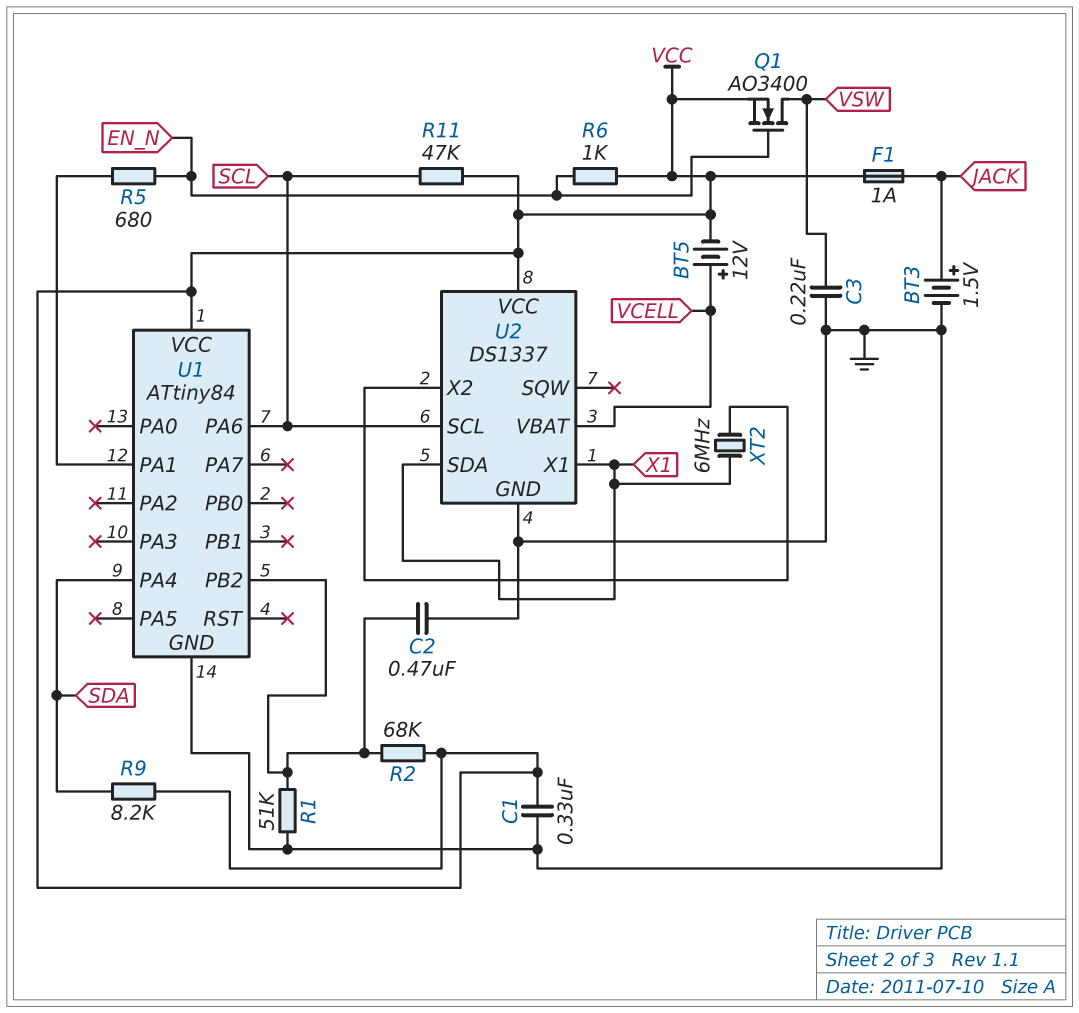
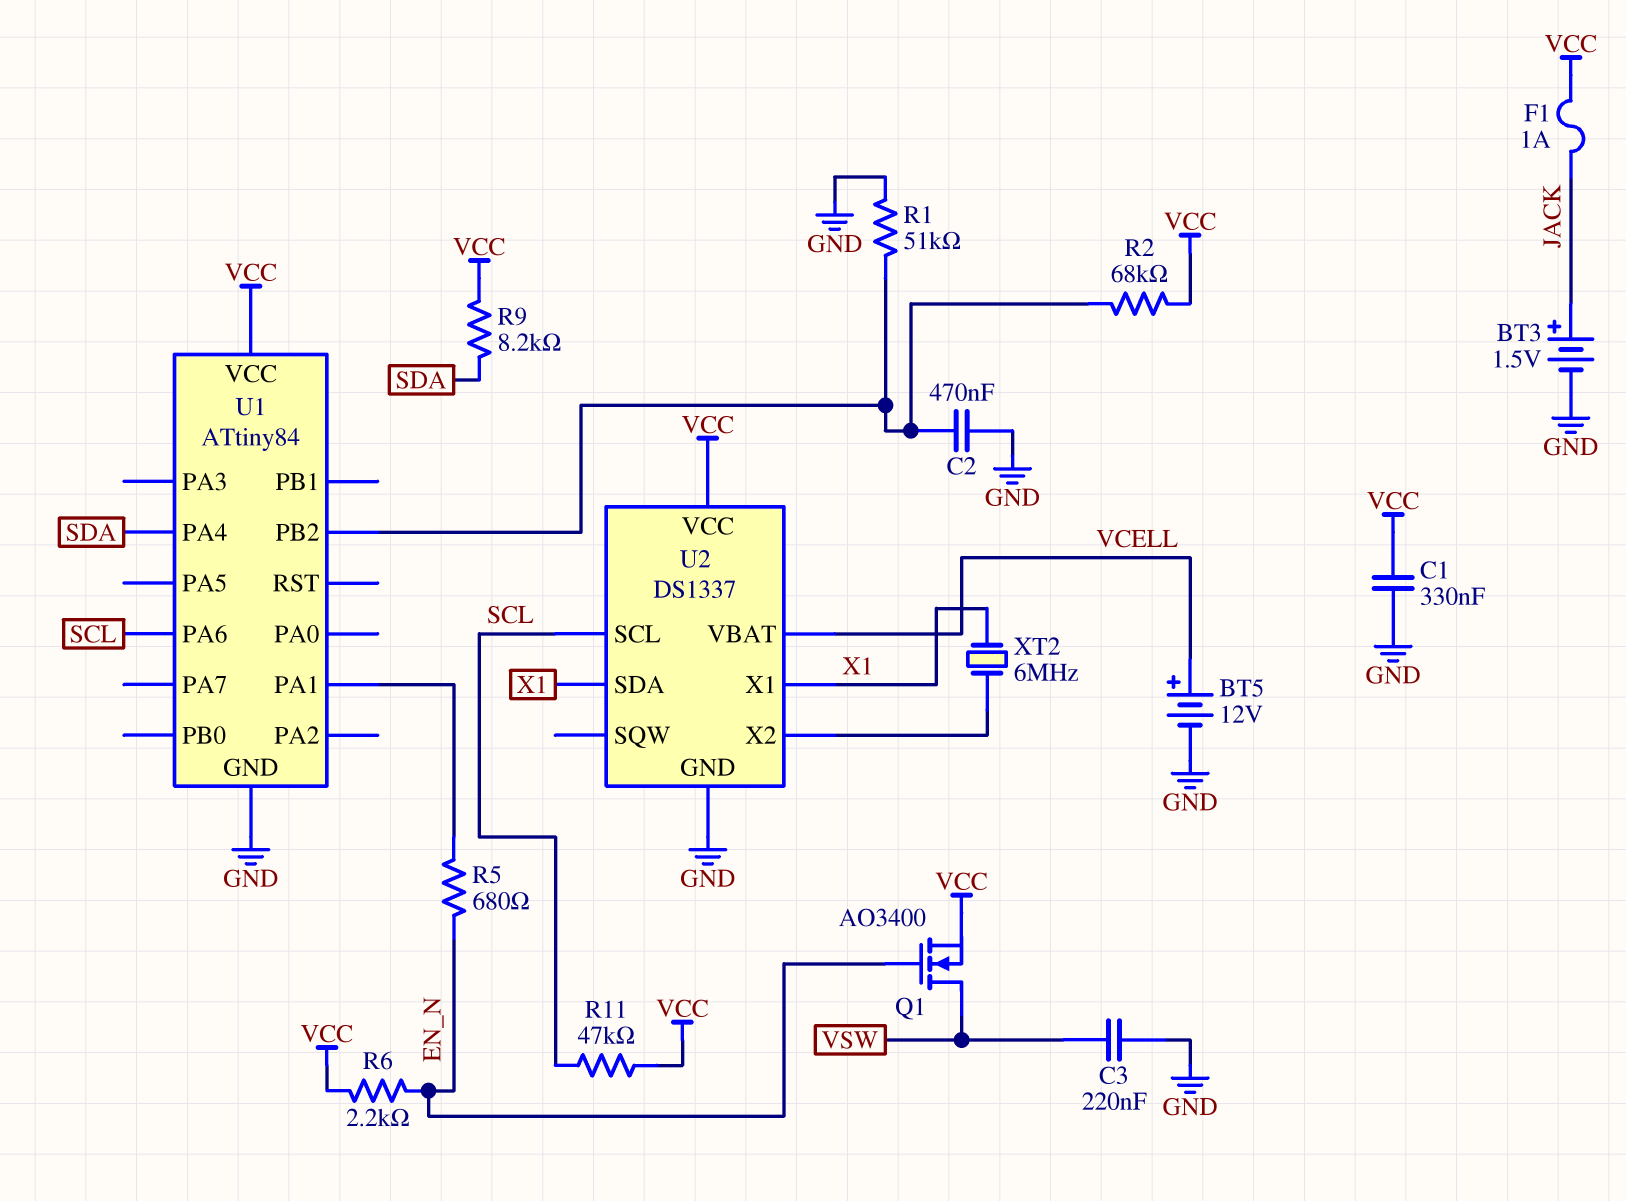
BT5: 12V (plus VCELL, minus VCC) -> 12V (plus VCELL, minus GND)
R6: 1k (EN_N, VCC) -> 2.2k (EN_N, VCC)

